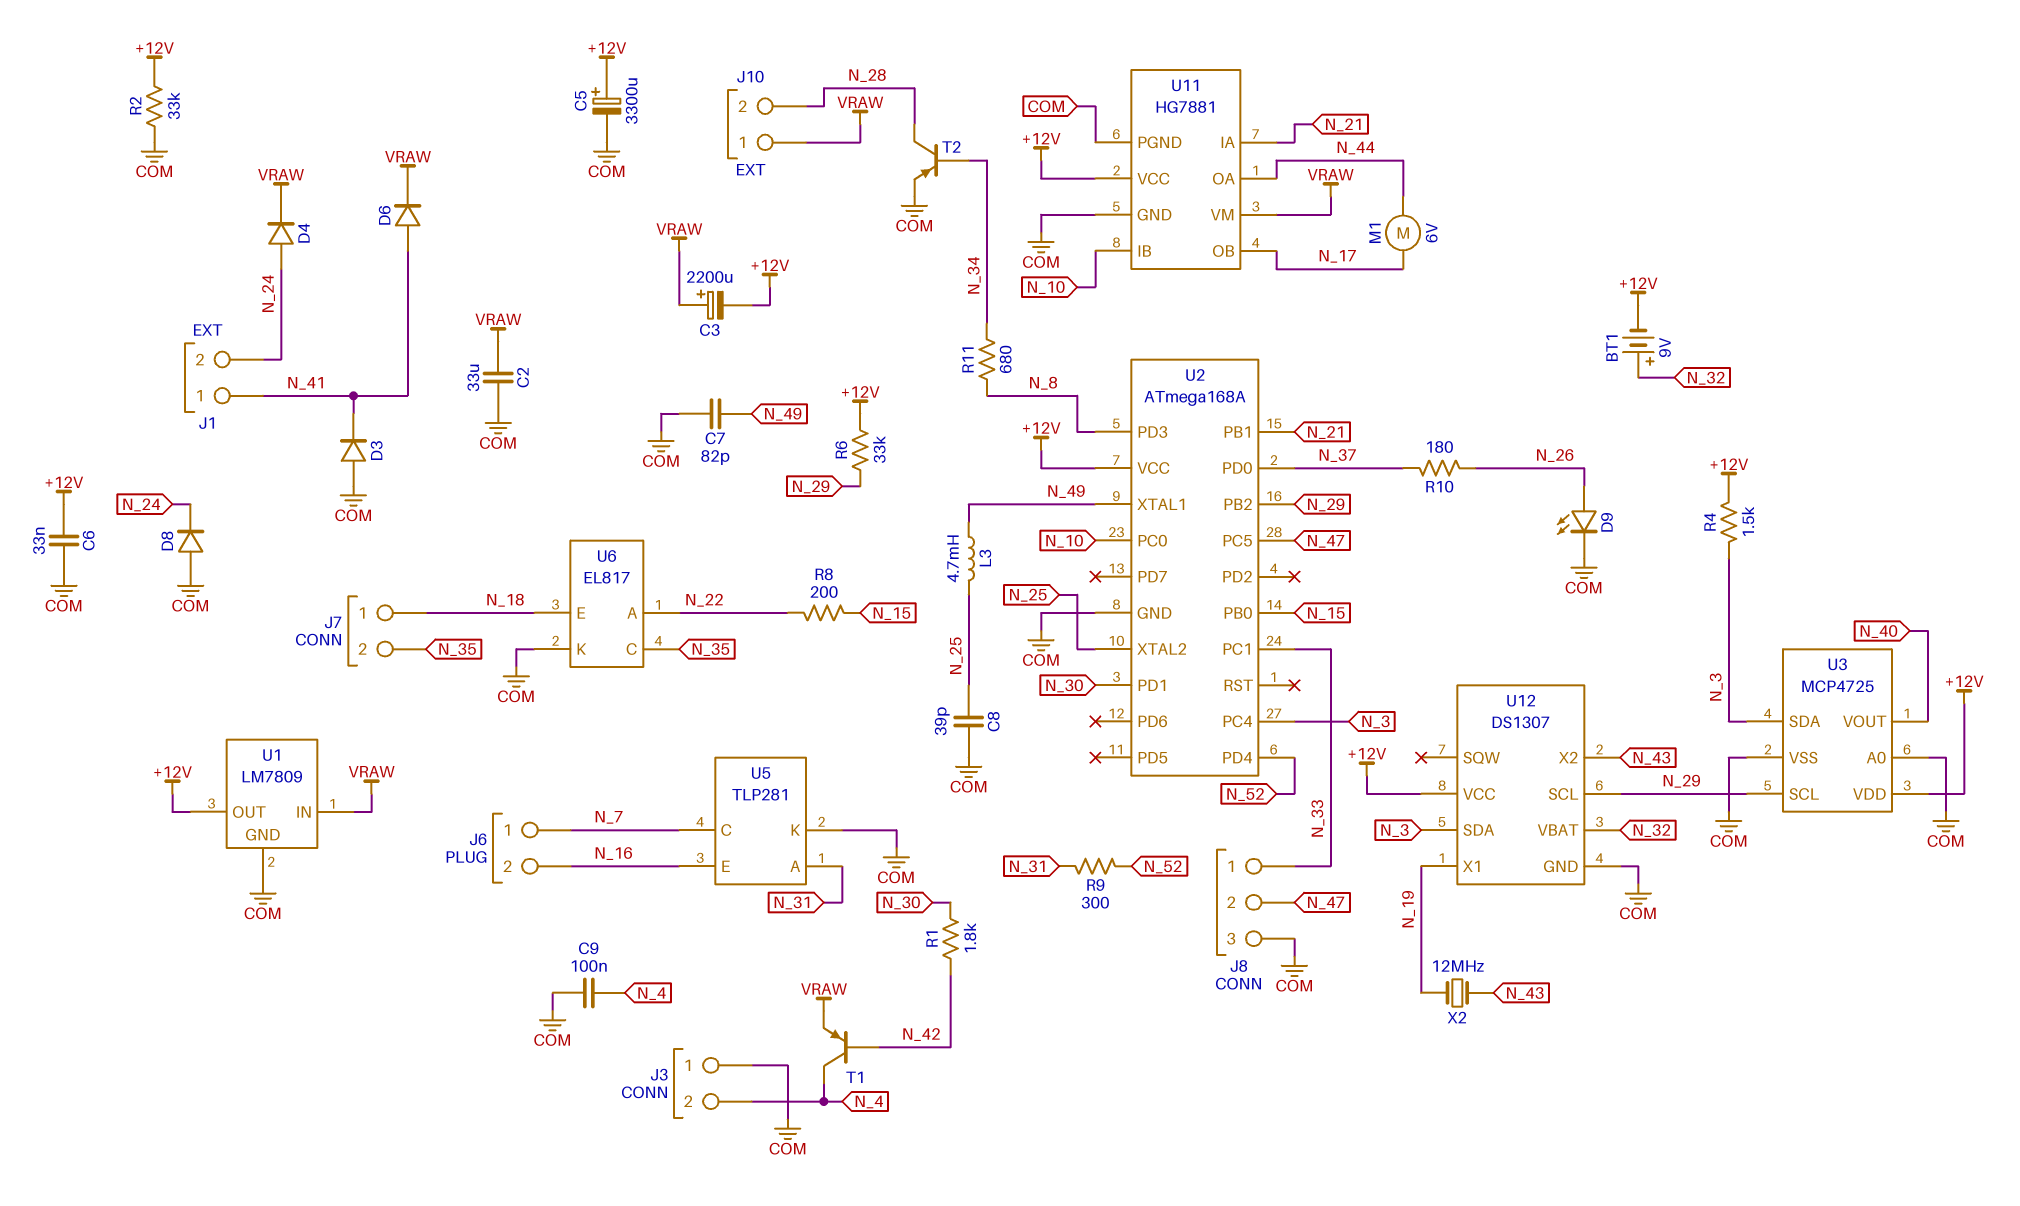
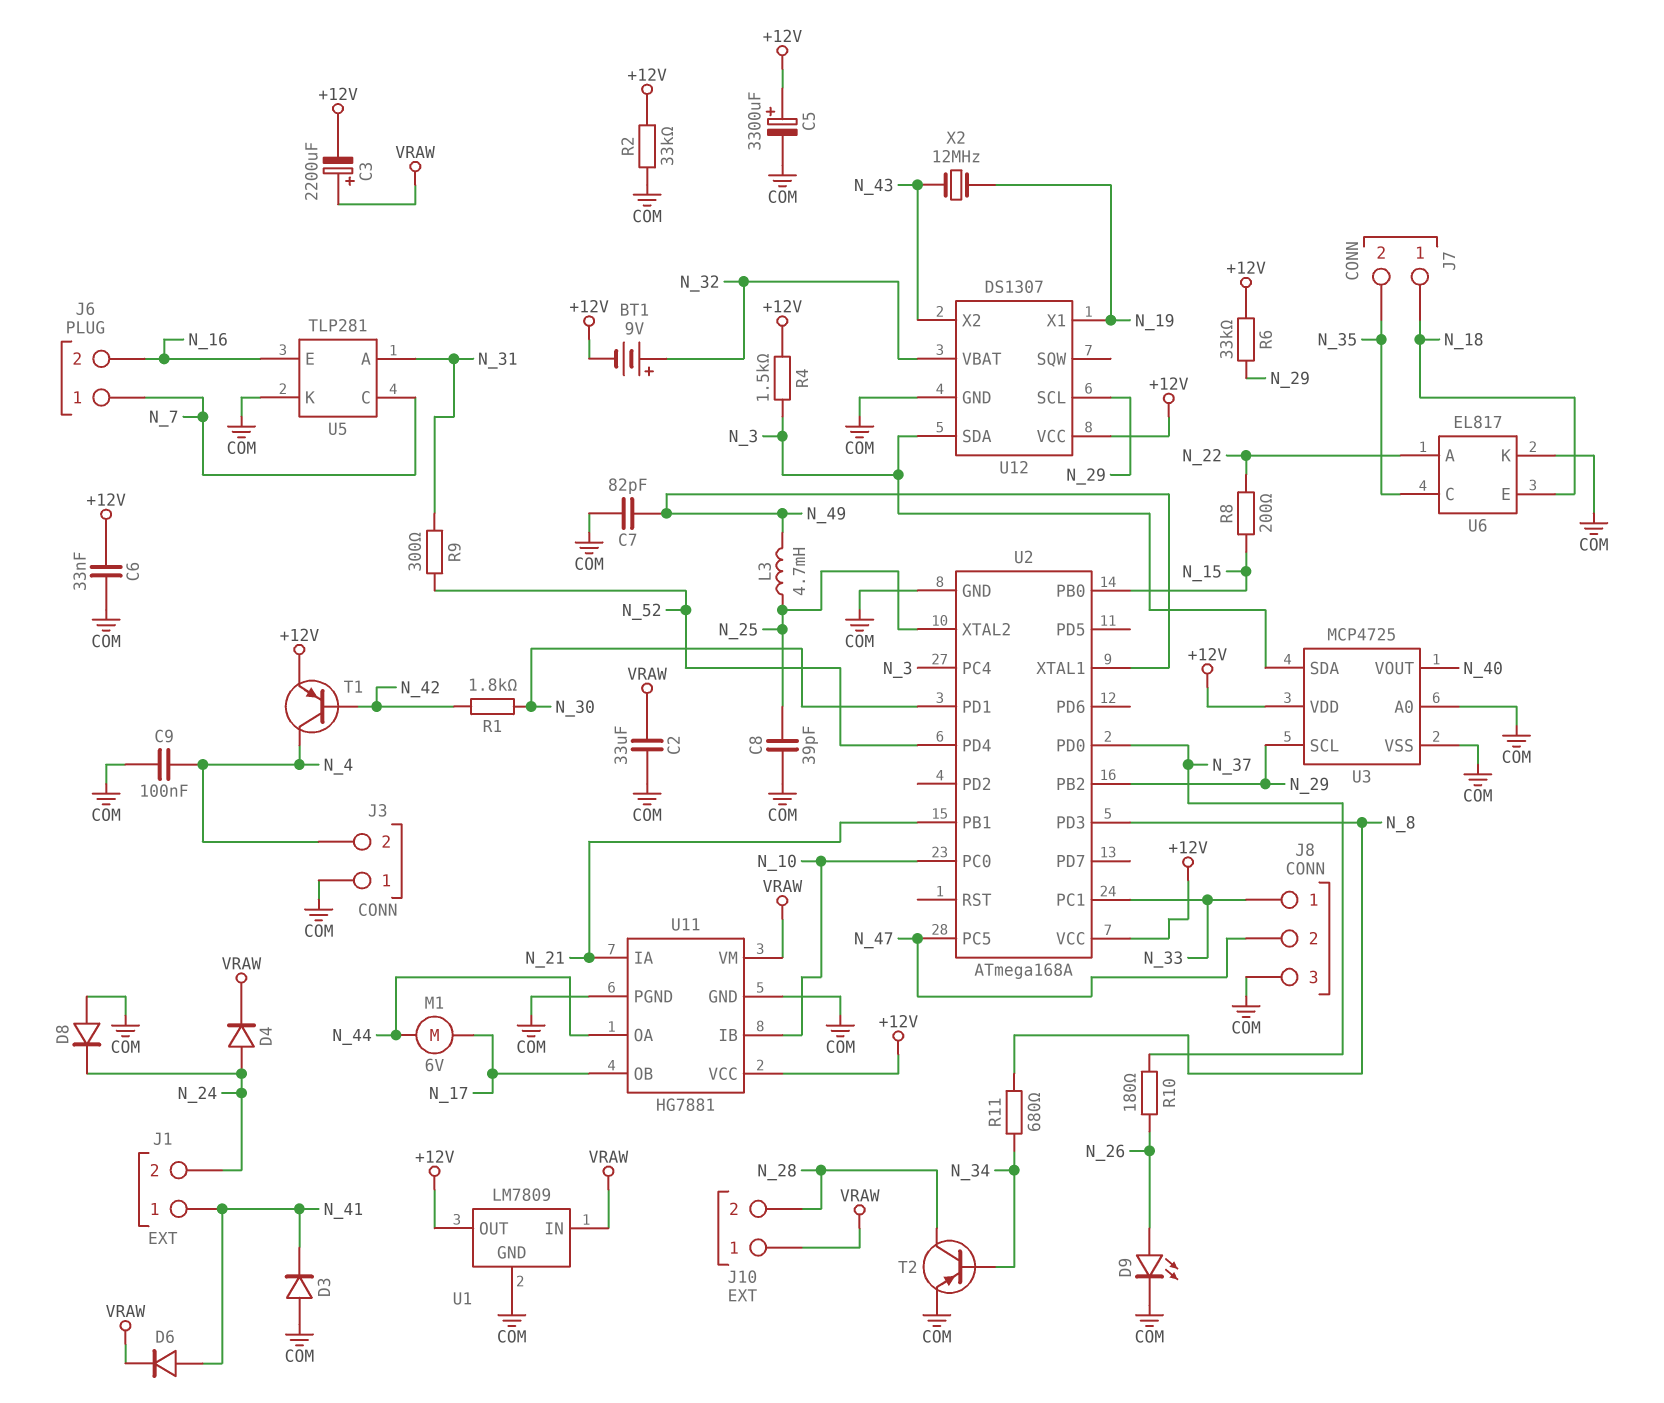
T1: PNP (B N_42, C N_4, E VRAW) -> PNP (B N_42, C N_4, E +12V)

